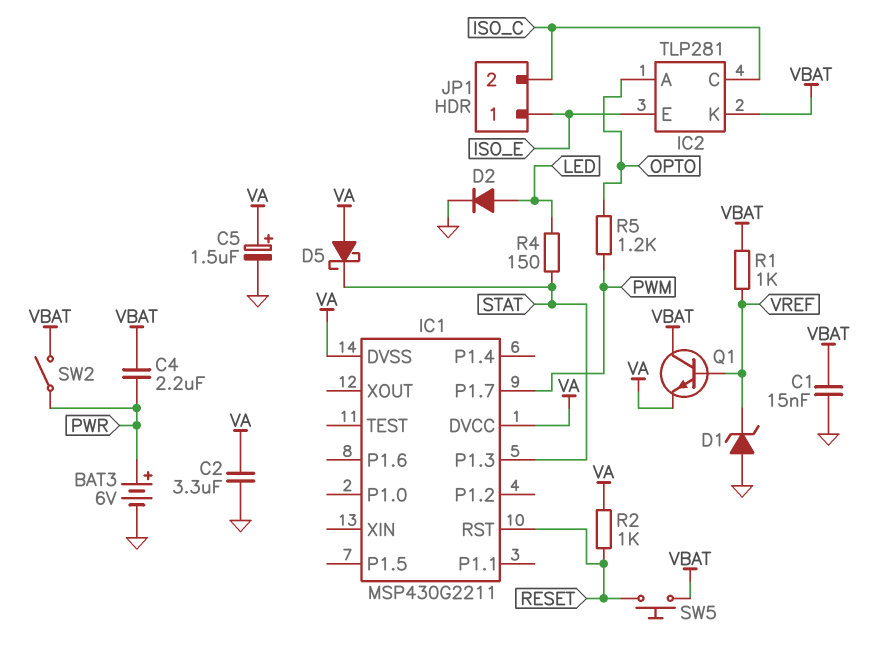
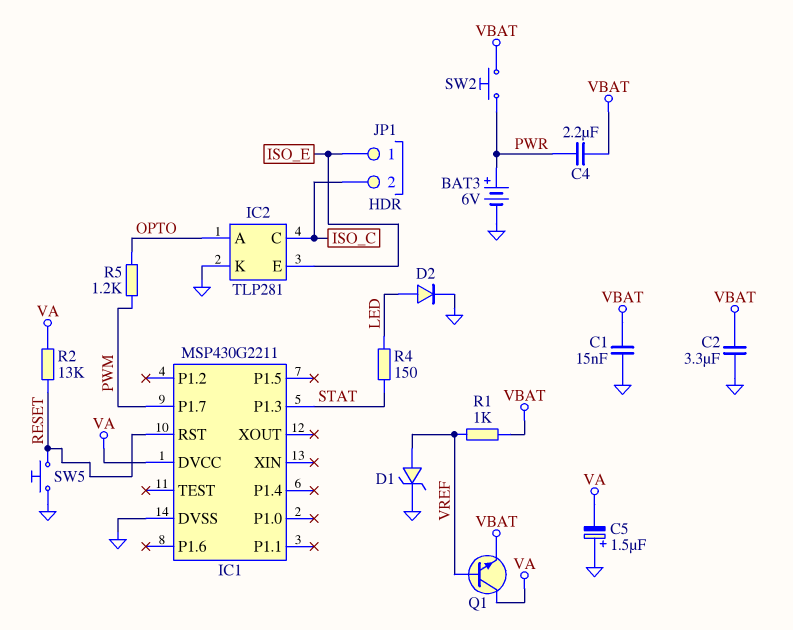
C2: 3.3uF (GND, VA) -> 3.3uF (GND, VBAT)
C5: 1.5uF (plus VA, minus GND) -> 1.5uF (plus GND, minus VA)
D1: zener (A GND, K VREF) -> zener (A VREF, K GND)
D5: schottky (A VA, K STAT) -> none
IC1 pin DVSS: VA -> GND
IC2 pin K: VBAT -> GND
Q1: NPN (B VREF, C VBAT, E VA) -> NPN (B VREF, C VA, E VBAT)
R2: 1k (RESET, VA) -> 13k (RESET, VA)
SW2: switch (PWR, VBAT) -> button (PWR, VBAT)
SW5: button (RESET, VBAT) -> button (GND, RESET)

